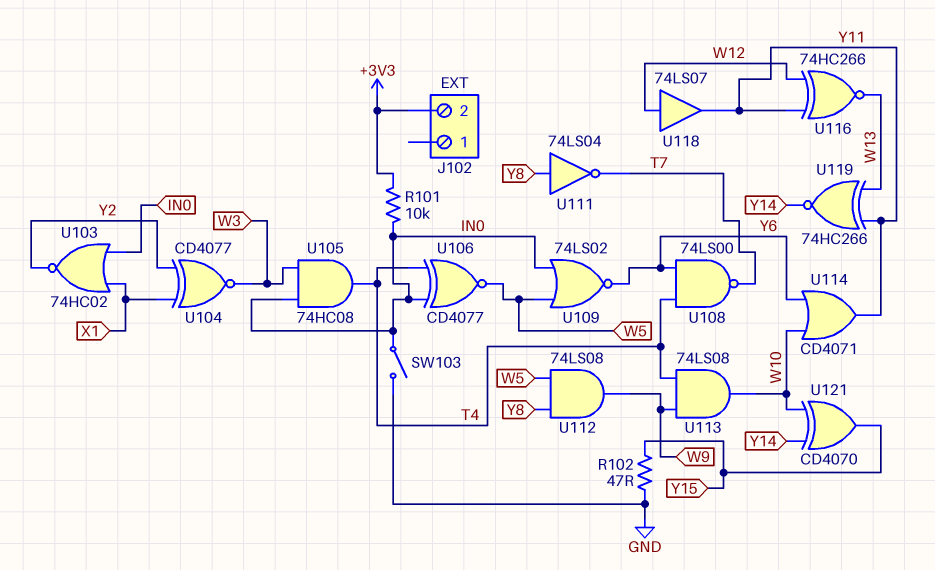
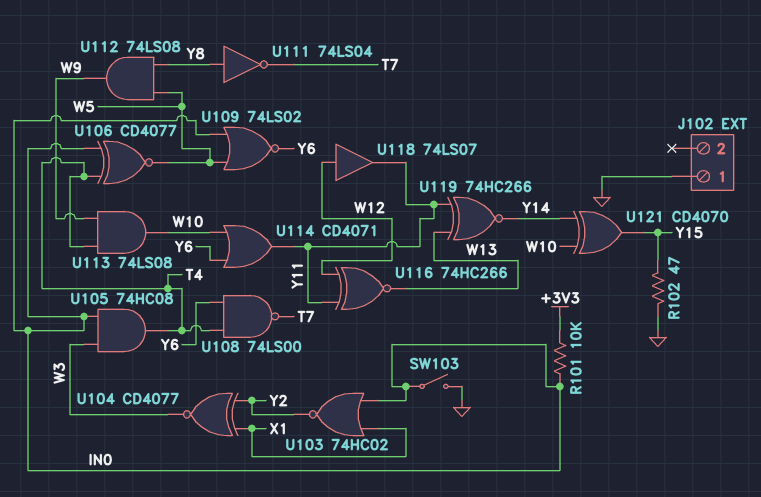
J102 pin 1: none -> GND
J102 pin 2: +3V3 -> none

